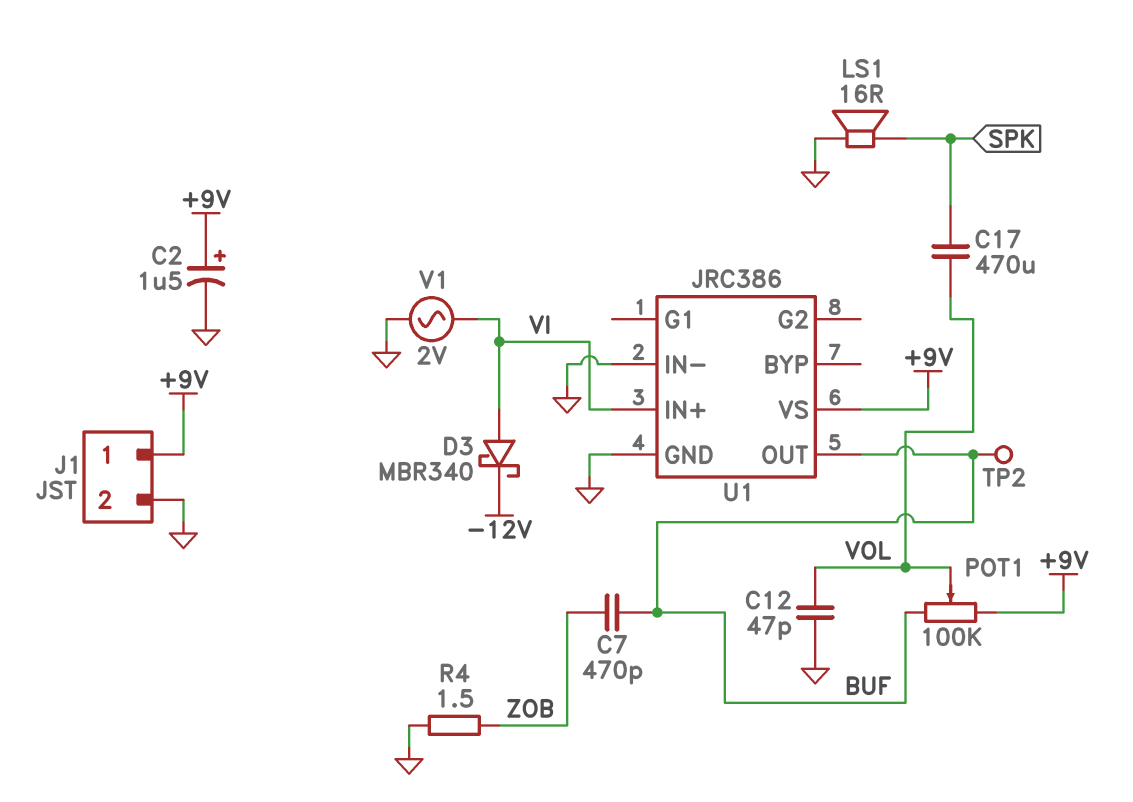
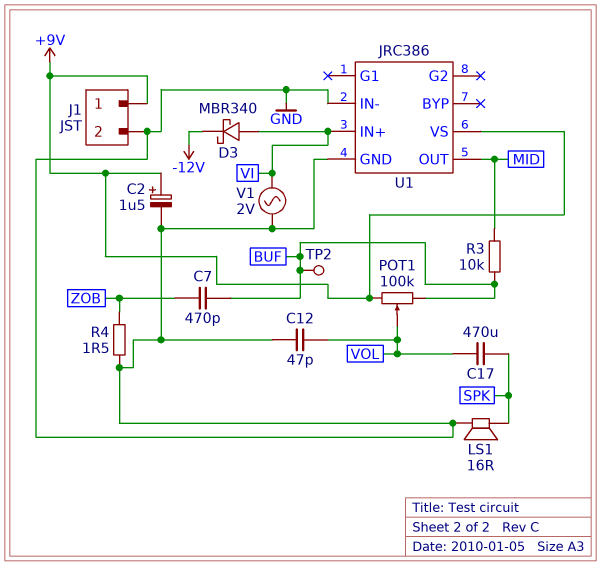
R3: none -> 10k (BUF, MID)
U1 pin OUT: BUF -> MID

